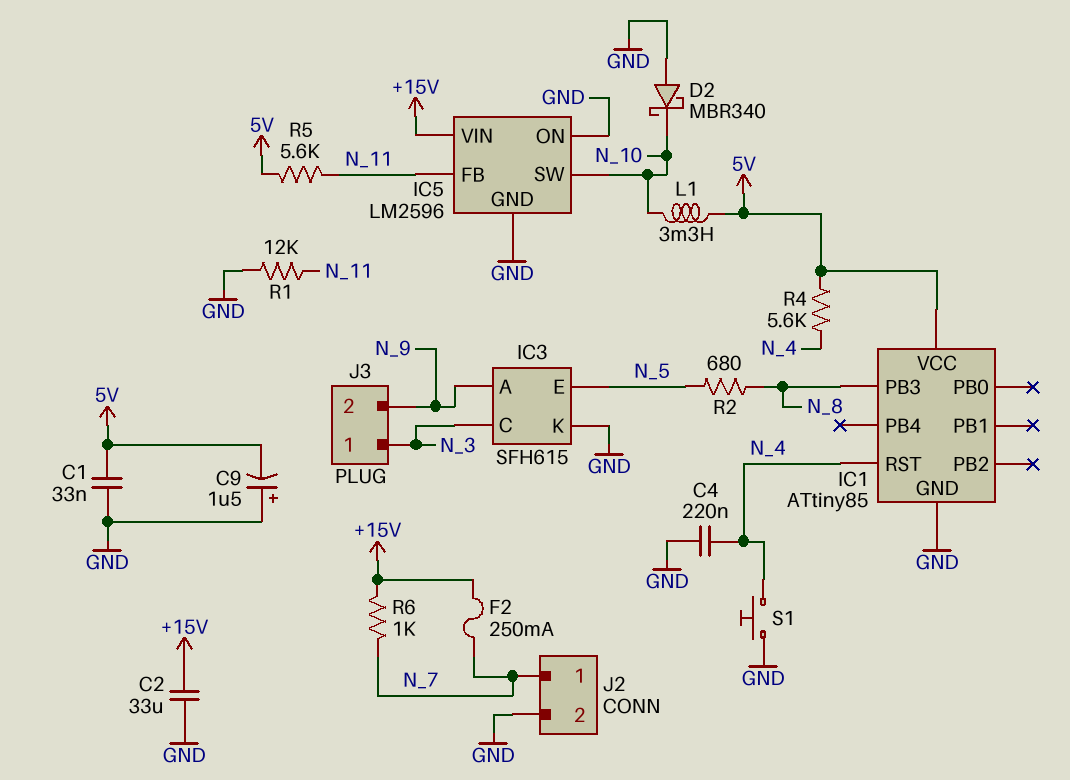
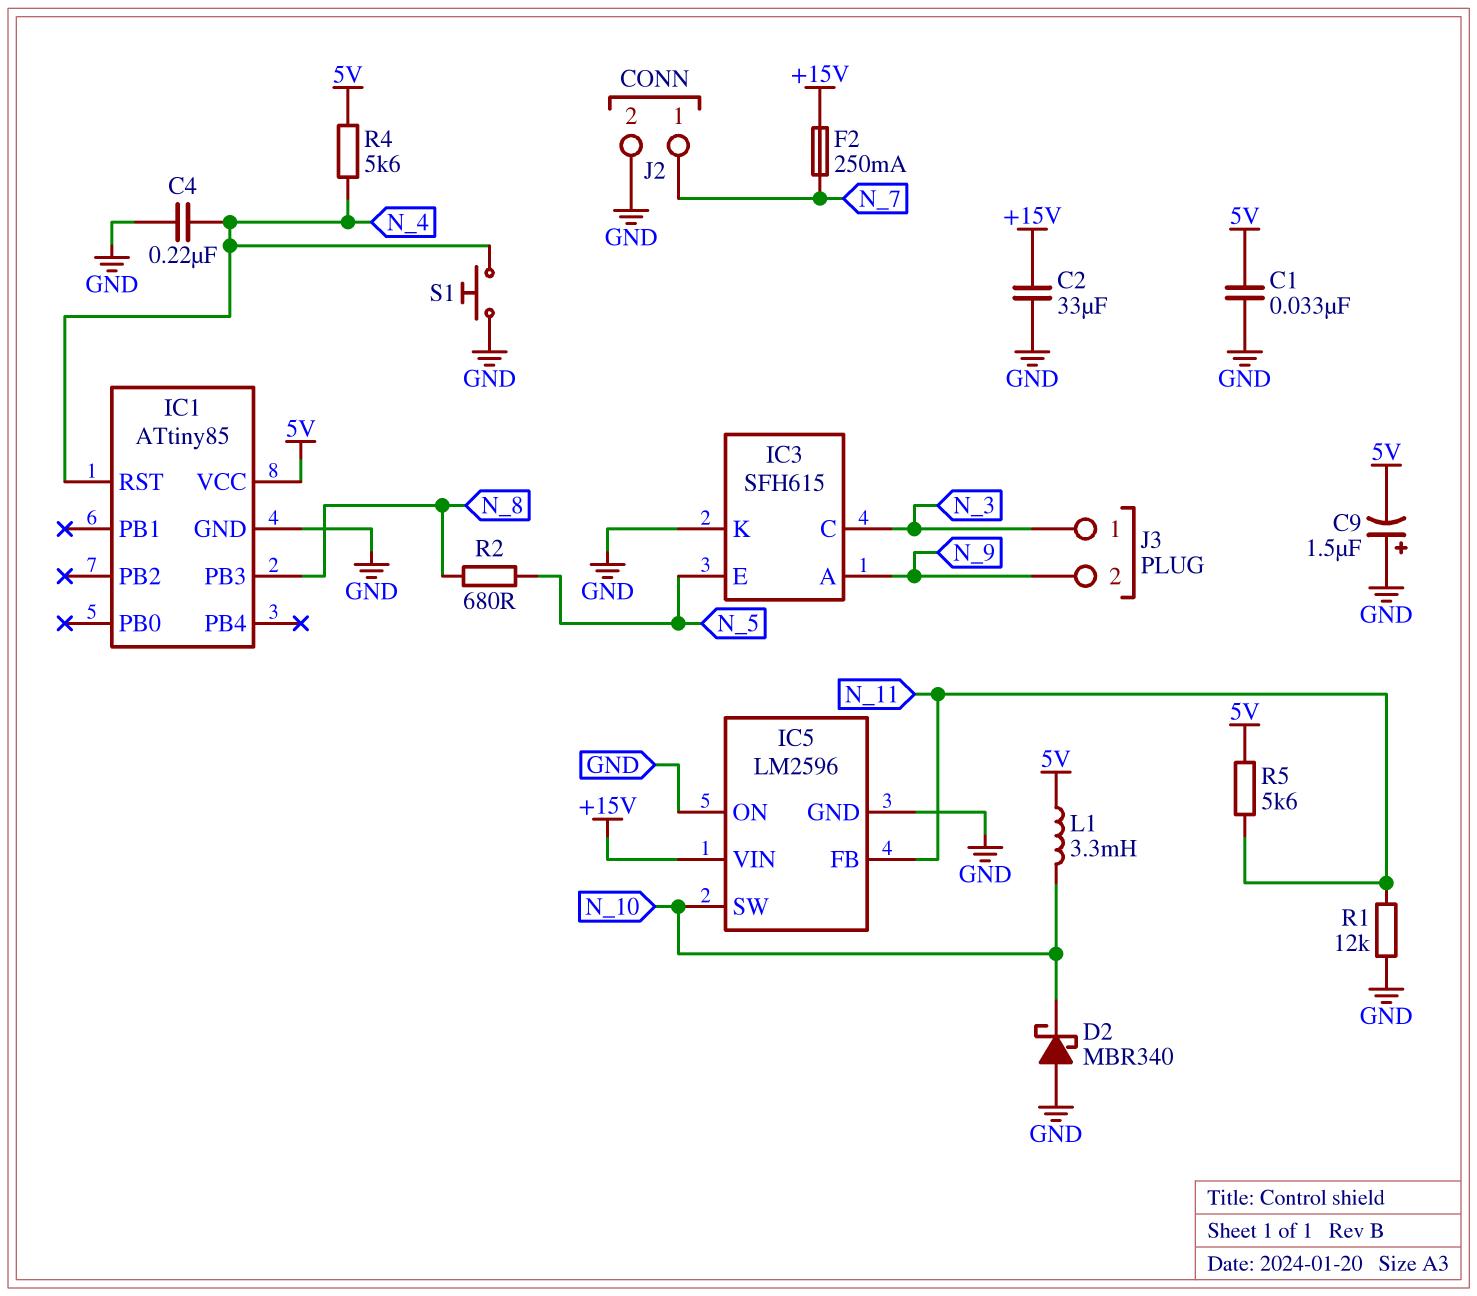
R6: 1k (+15V, N_7) -> none

